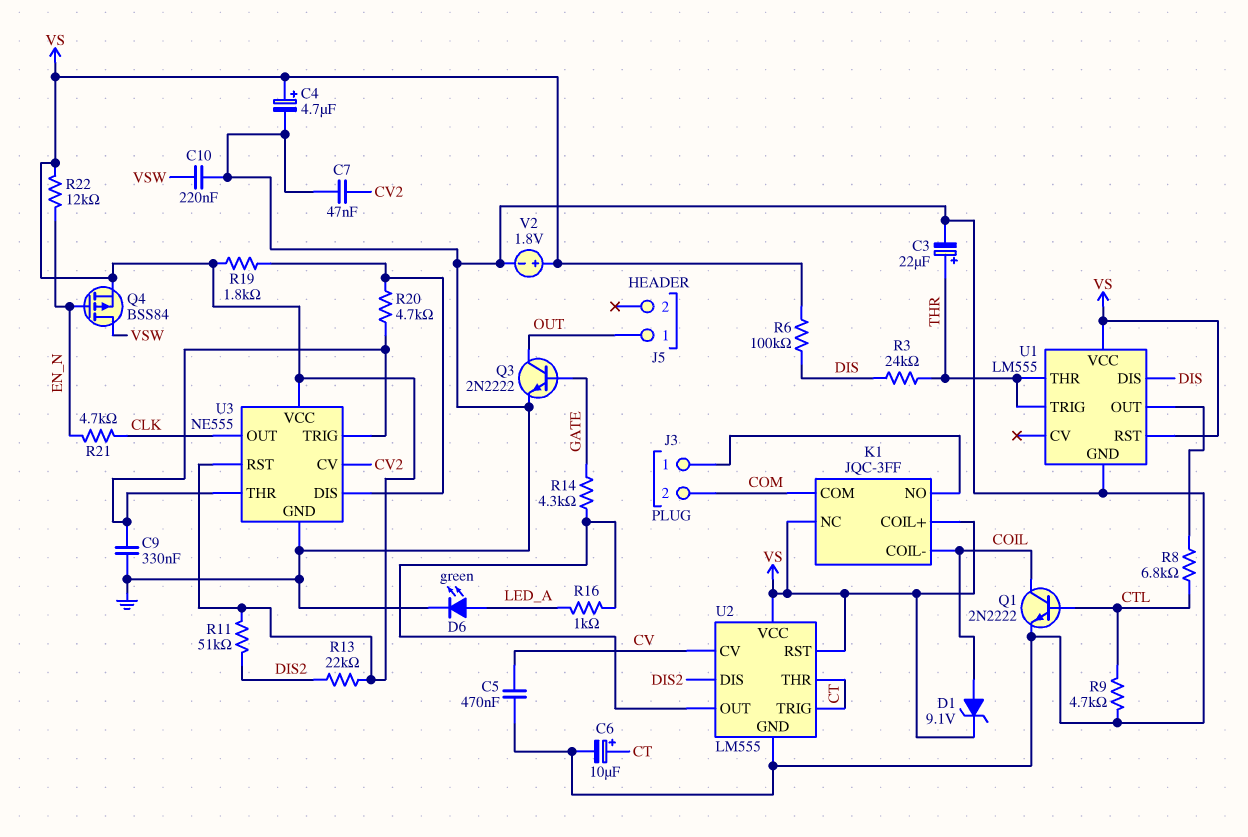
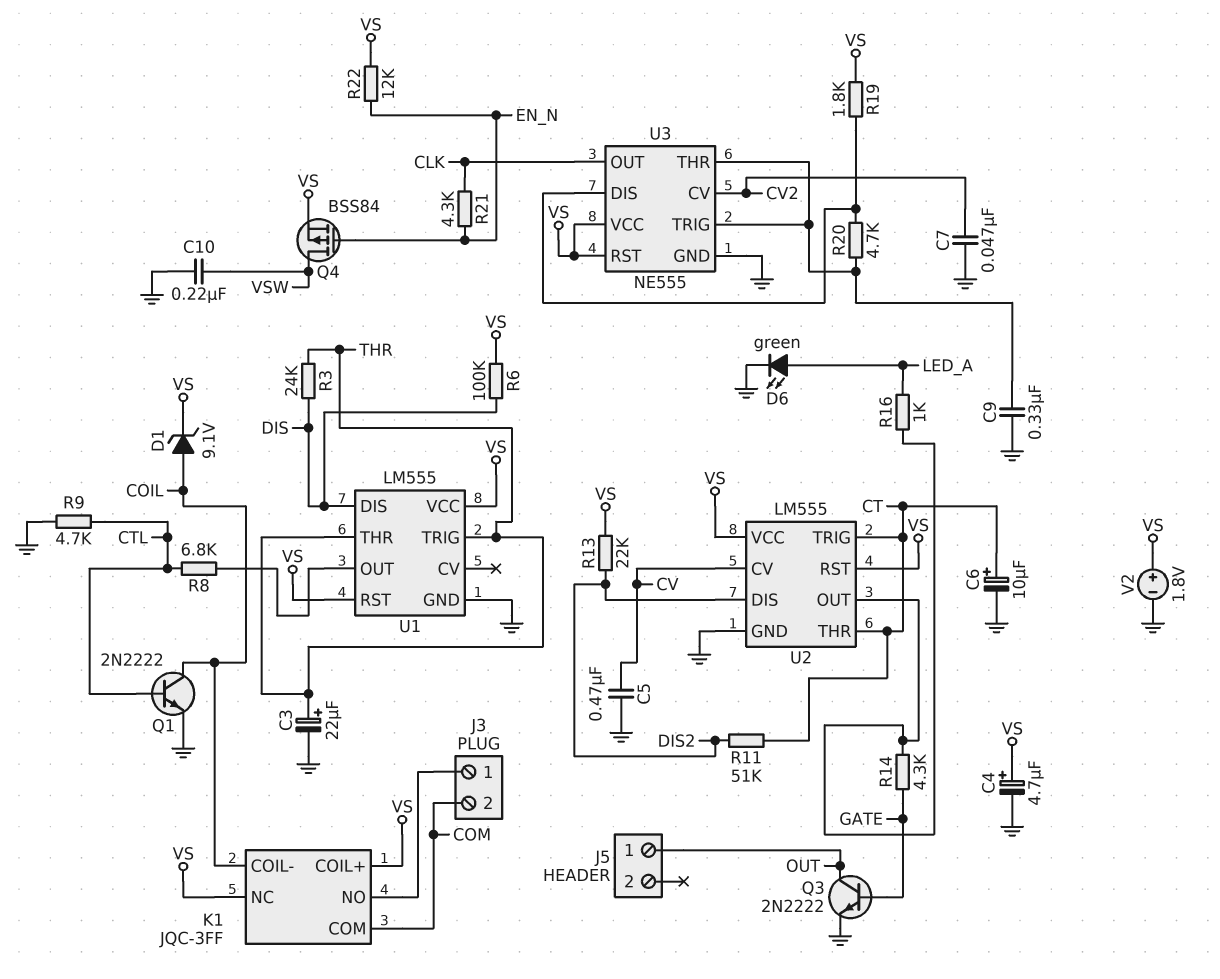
R11: 51k (DIS2, VS) -> 51k (CT, DIS2)
R21: 4.7k (CLK, EN_N) -> 4.3k (CLK, EN_N)

